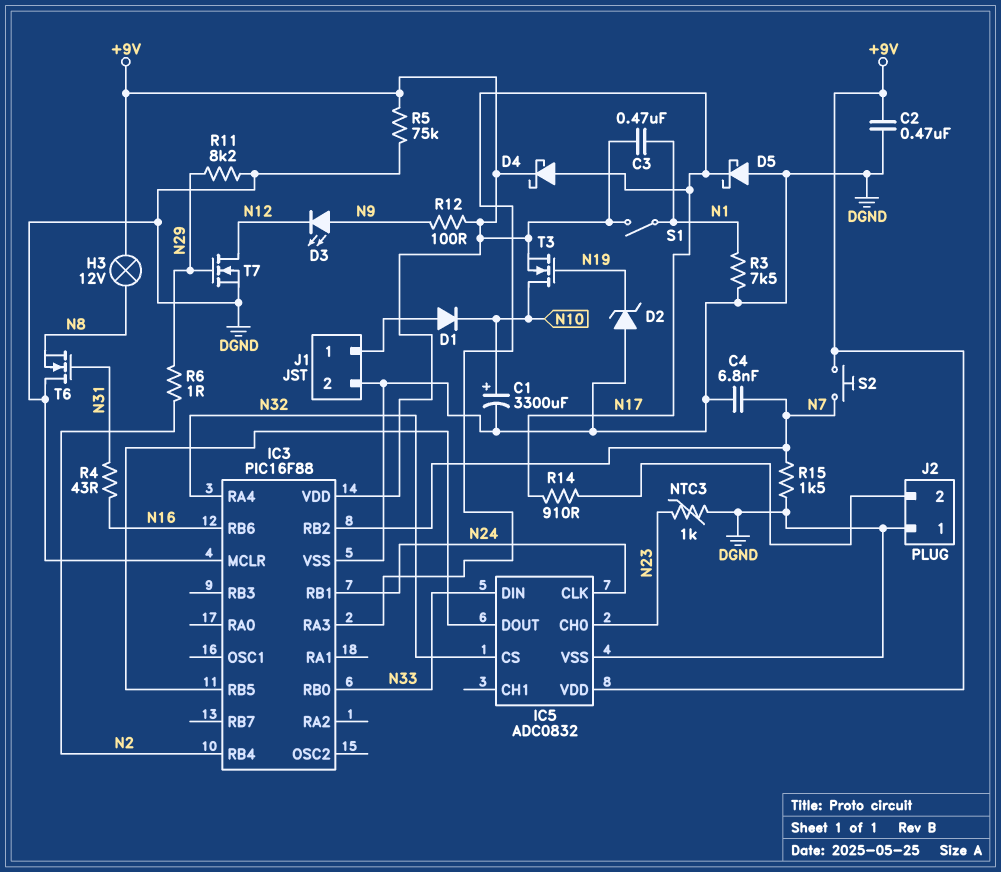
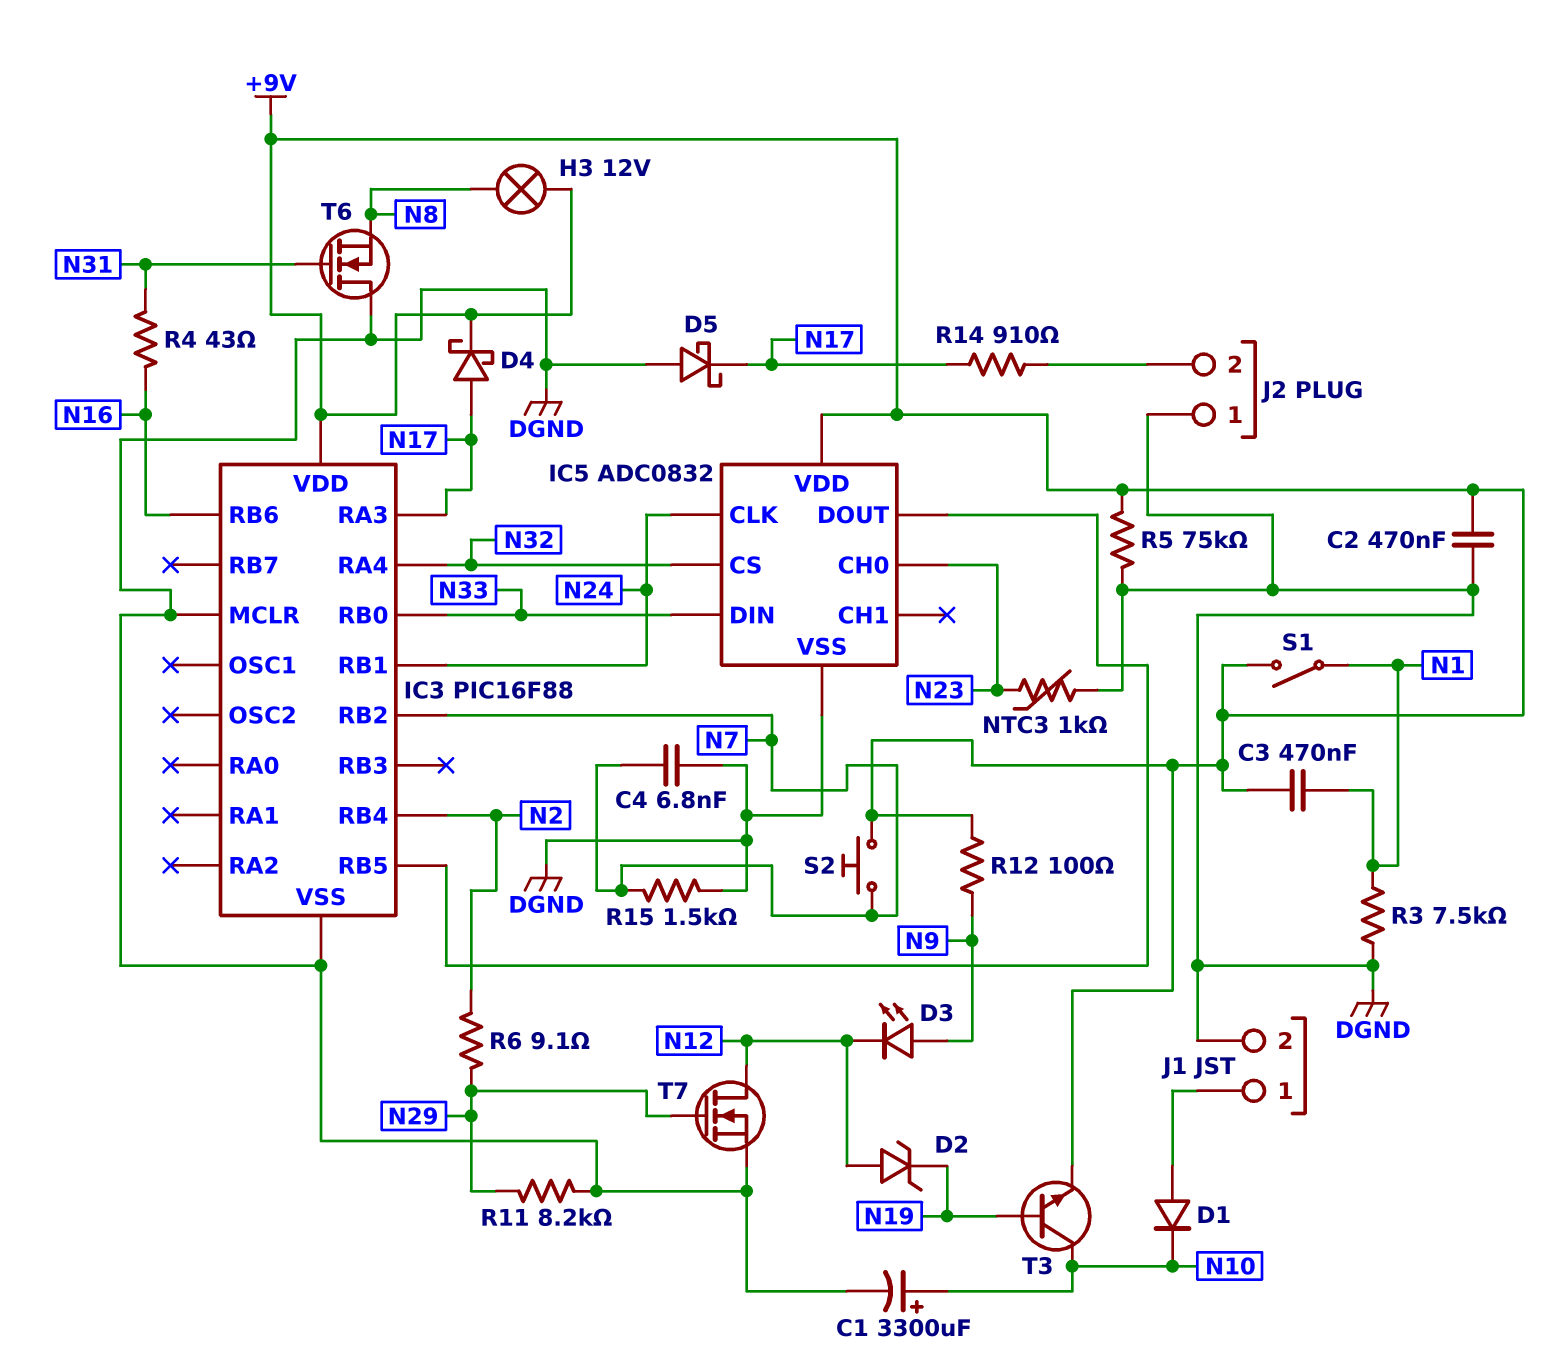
D2: zener (A DGND, K N19) -> zener (A N12, K N19)
R6: 1 (N2, N29) -> 9.1 (N2, N29)
T3: NMOS (G N19, D N10, S +9V) -> NPN (B N19, C N10, E +9V)

